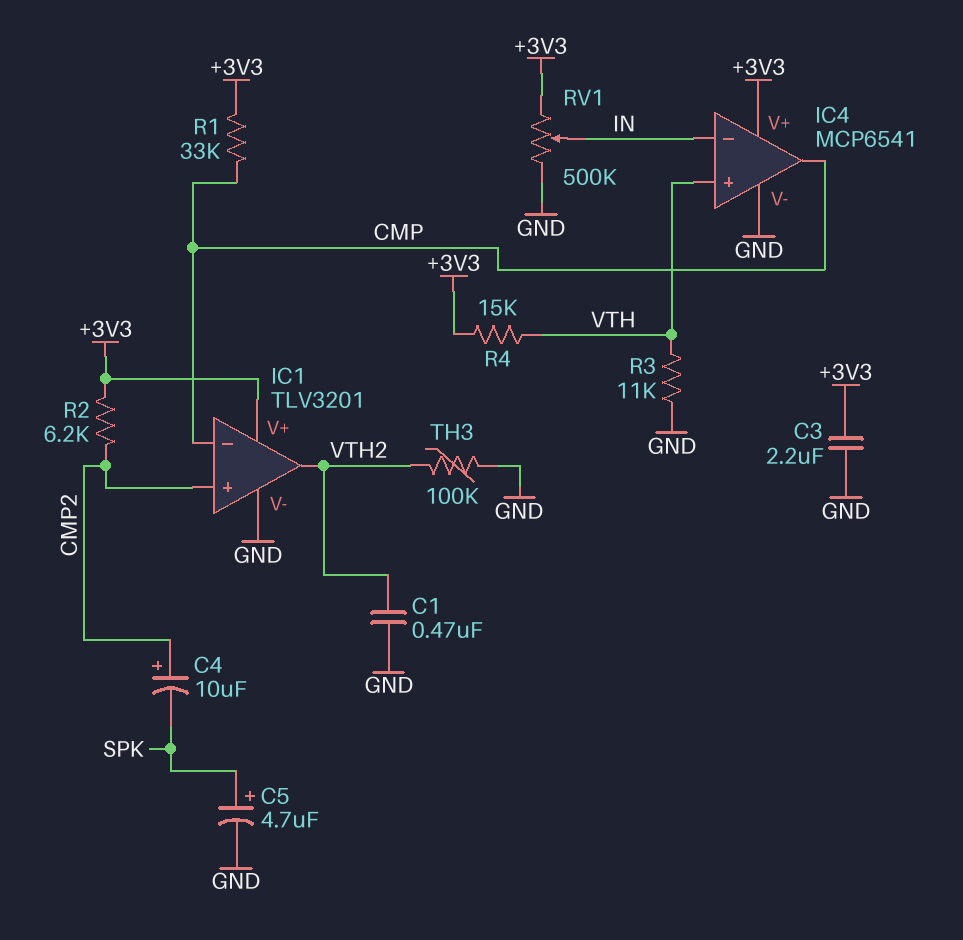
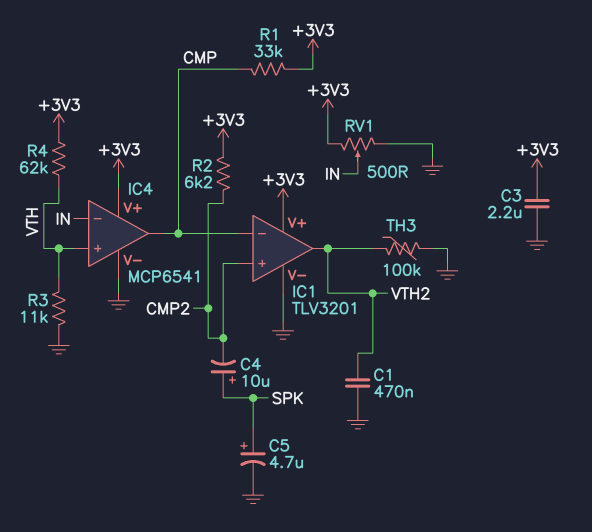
C4: 10uF (plus CMP2, minus SPK) -> 10uF (plus SPK, minus CMP2)
R4: 15k (+3V3, VTH) -> 62k (+3V3, VTH)
RV1: 500k (+3V3, GND, wiper IN) -> 500 (+3V3, GND, wiper IN)

